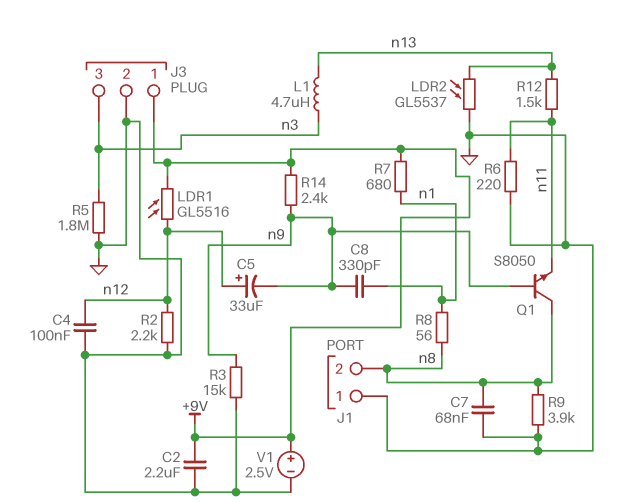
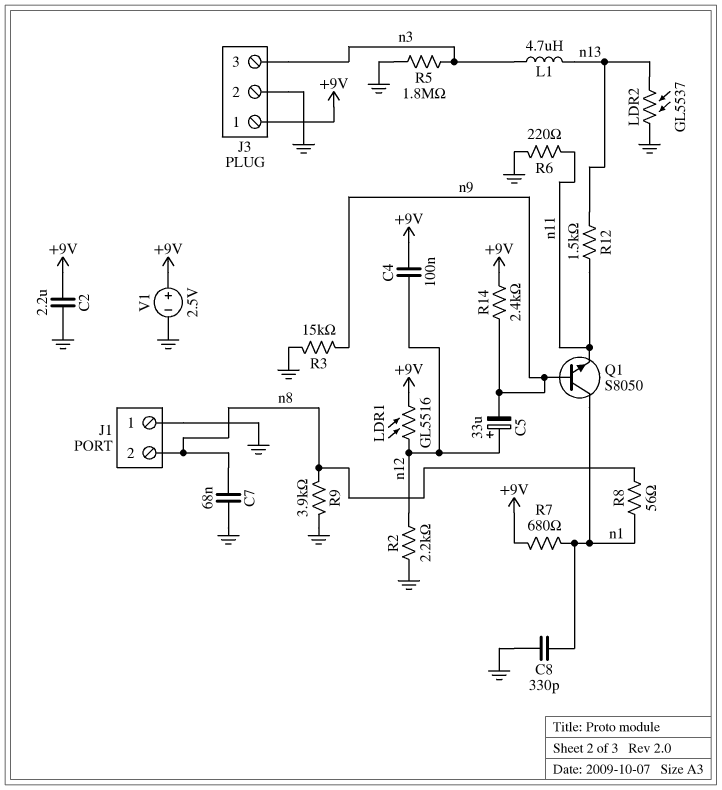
C4: 100nF (GND, n12) -> 100nF (+9V, n12)
C8: 330pF (n1, n9) -> 330pF (GND, n1)
Q1: NPN S8050 (B n9, C n8, E n11) -> NPN S8050 (B n9, C n1, E n11)

